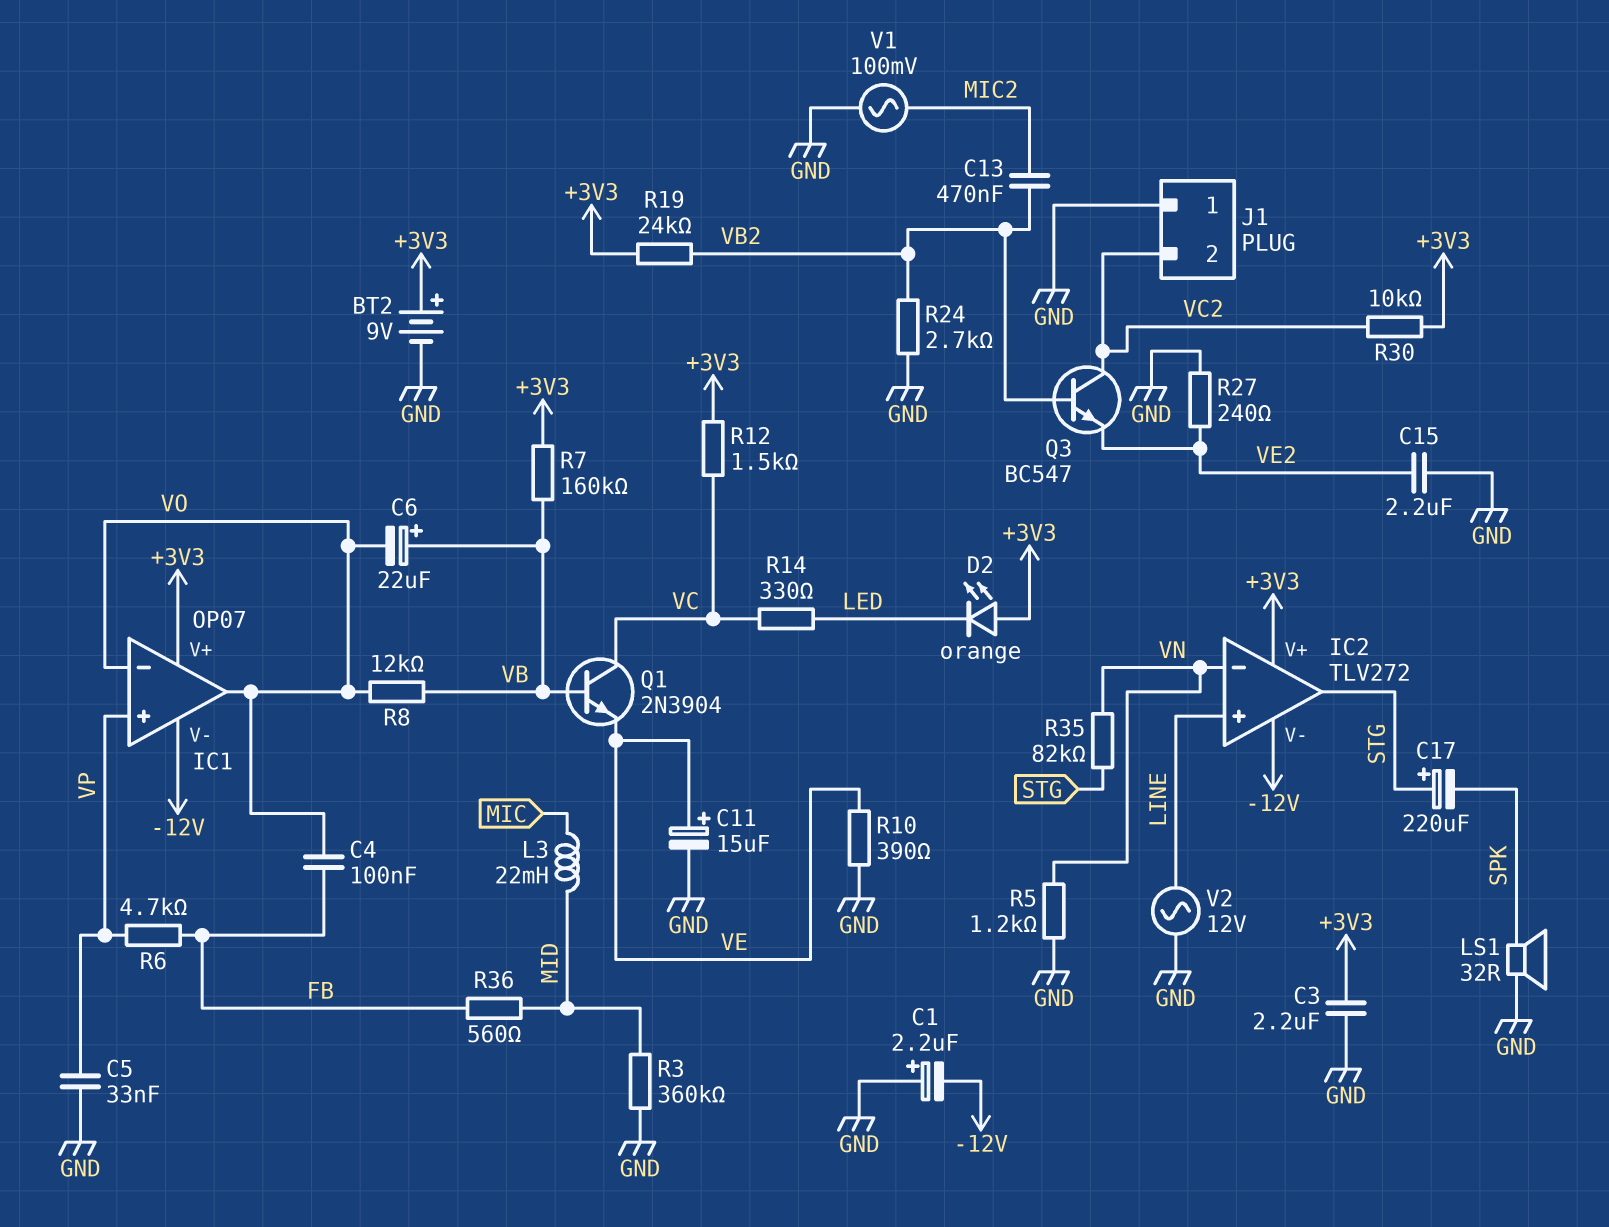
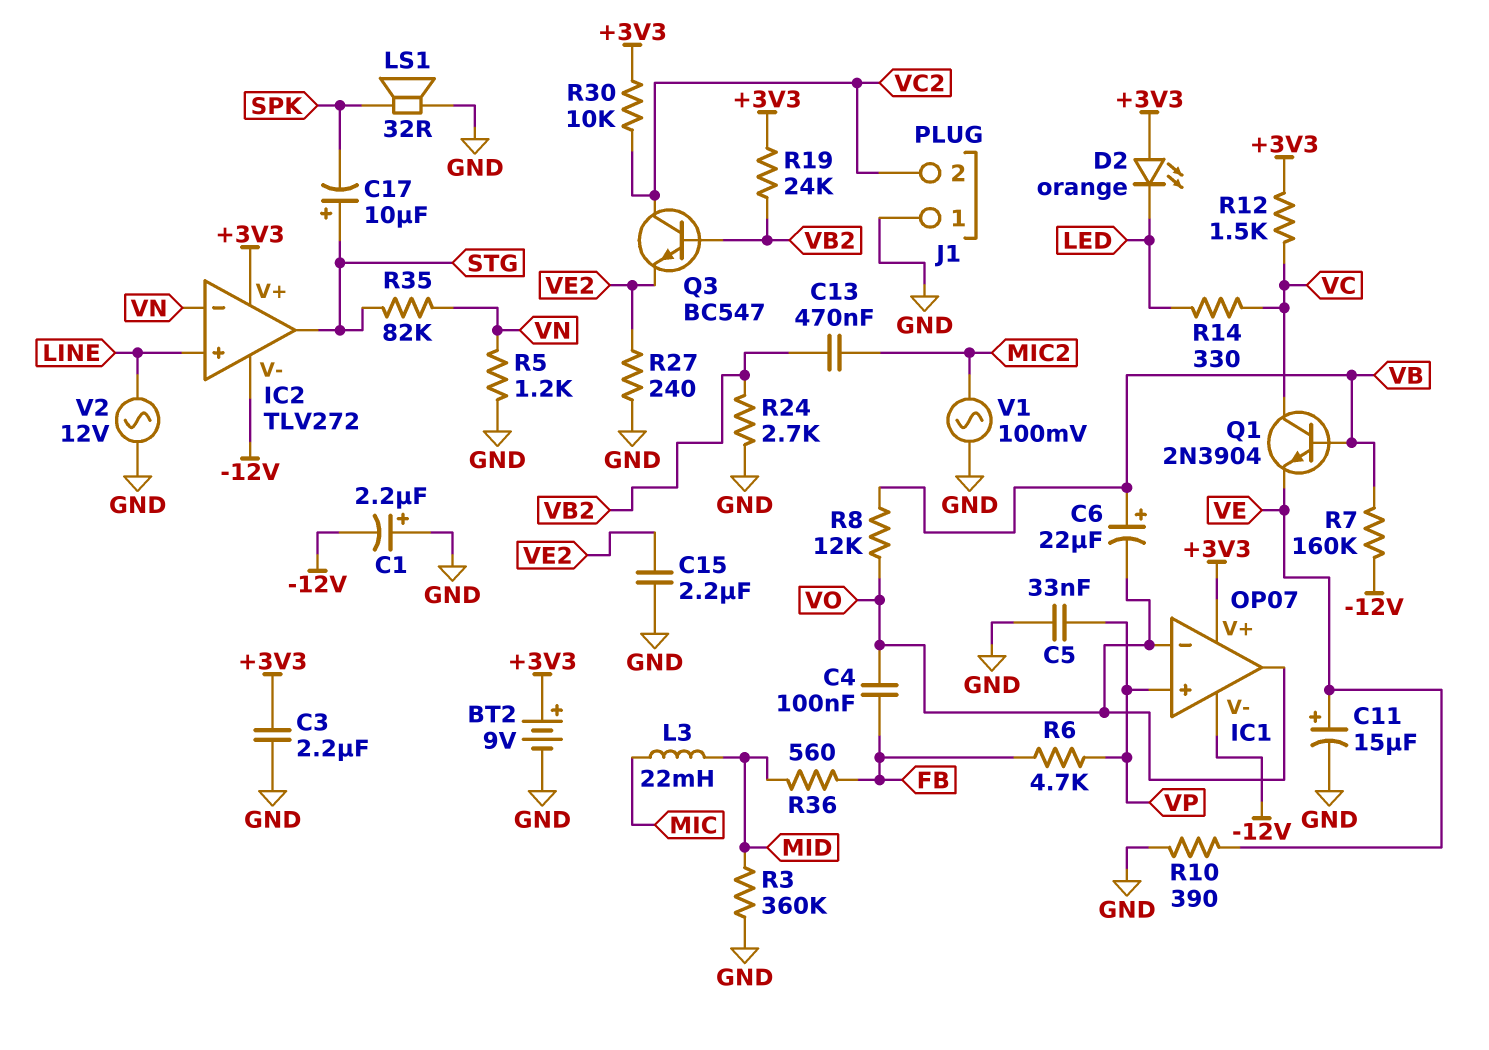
C17: 220uF (plus STG, minus SPK) -> 10uF (plus STG, minus SPK)
R7: 160k (+3V3, VB) -> 160k (-12V, VB)

